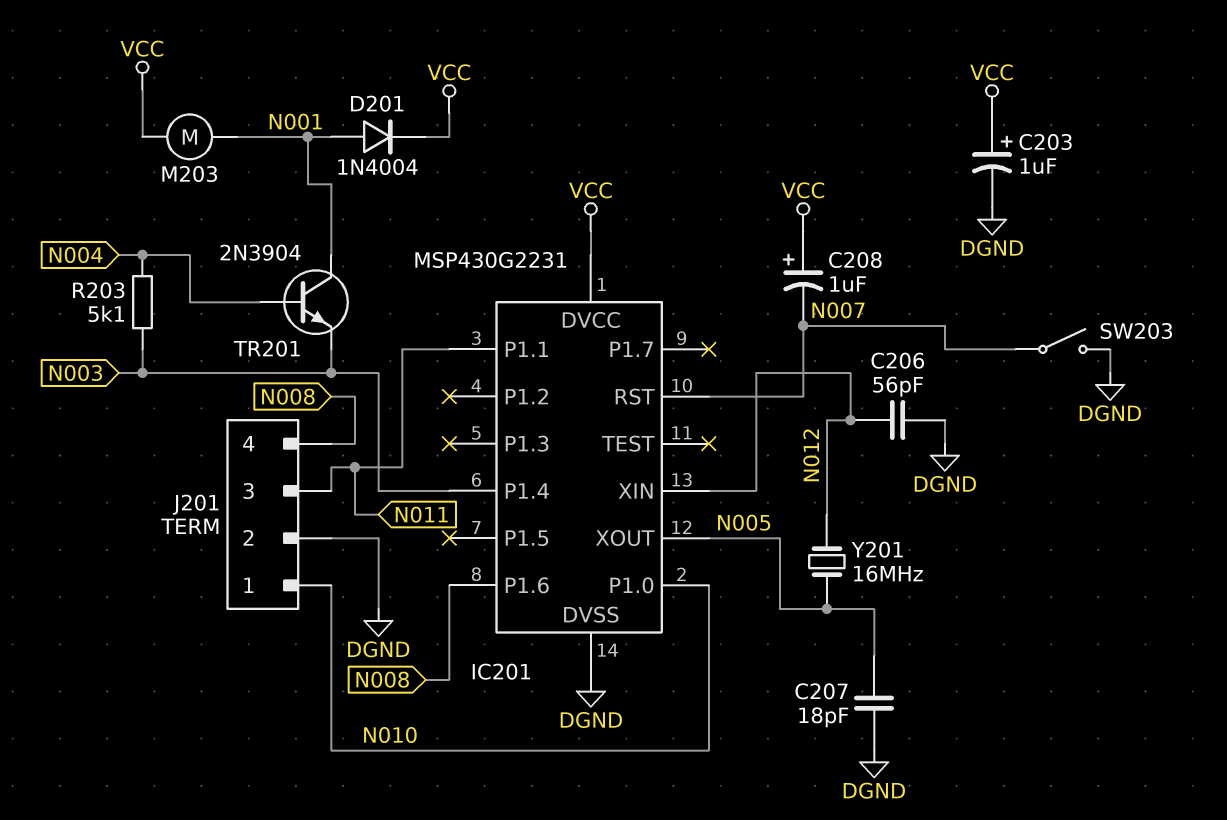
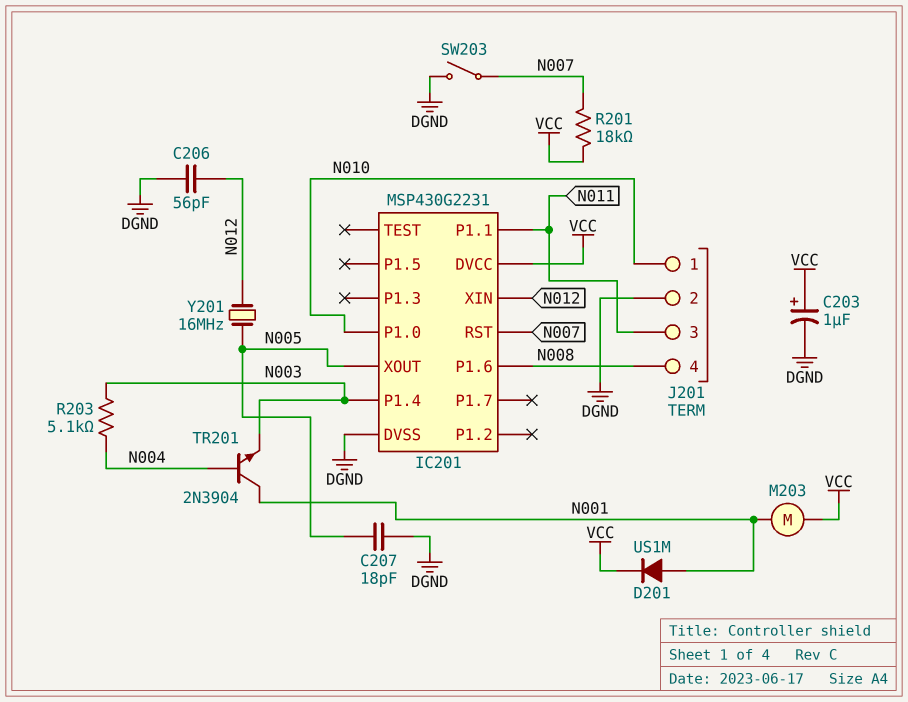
C208: 1uF (plus VCC, minus N007) -> none
D201: diode 1N4004 (A N001, K VCC) -> diode US1M (A N001, K VCC)
R201: none -> 18k (N007, VCC)

